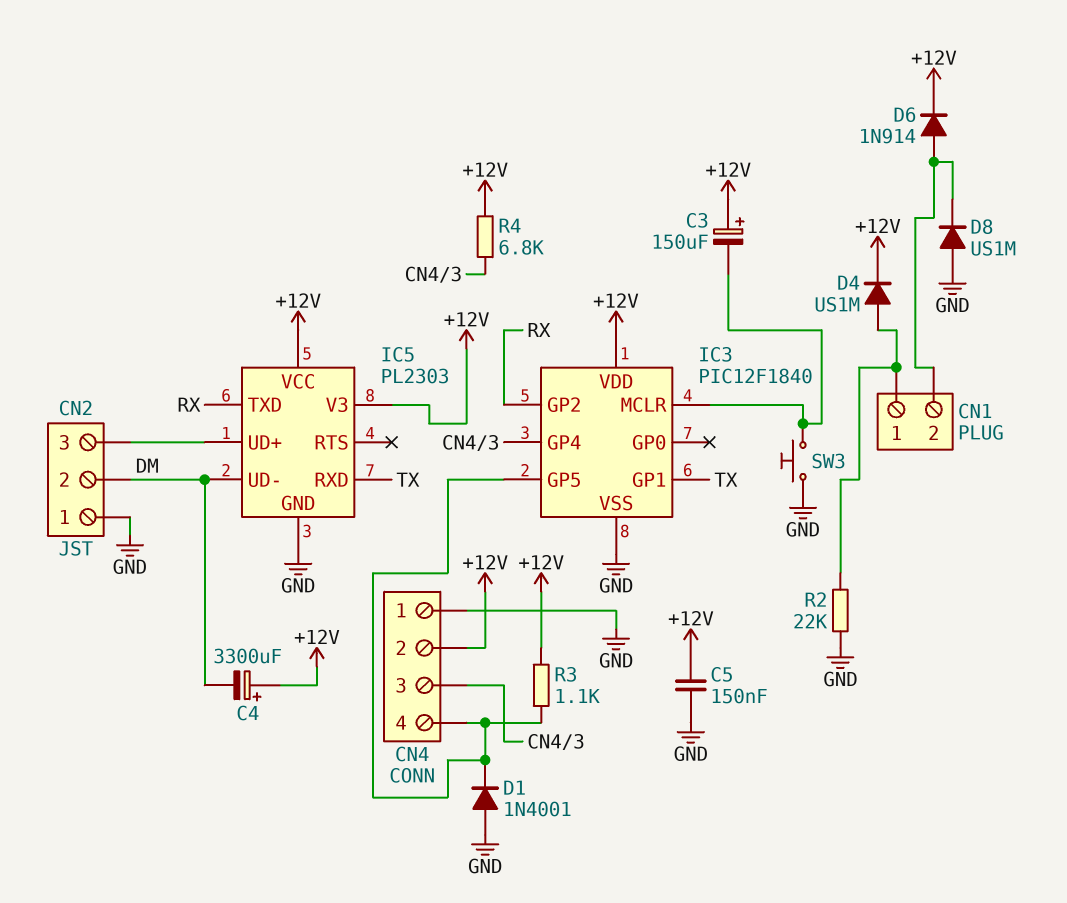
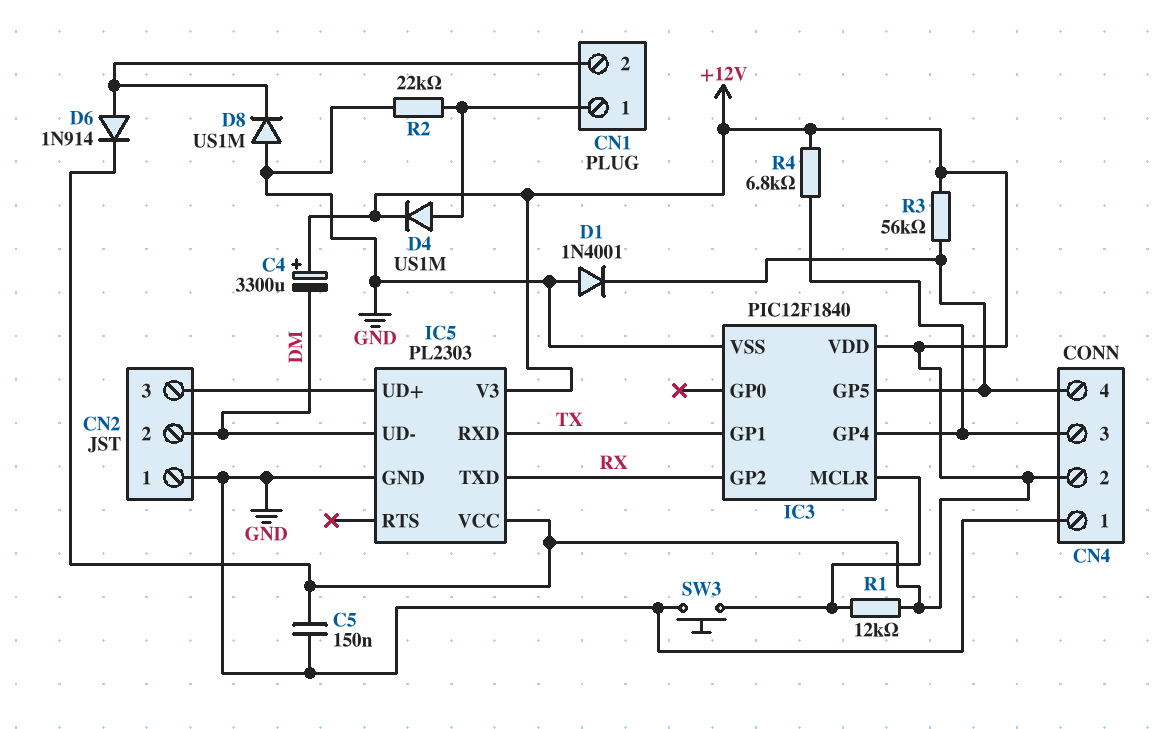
C3: 150uF (plus +12V, minus IC3/MCLR) -> none
R1: none -> 12k (+12V, IC3/MCLR)
R3: 1.1k (+12V, CN4/4) -> 56k (+12V, CN4/4)

